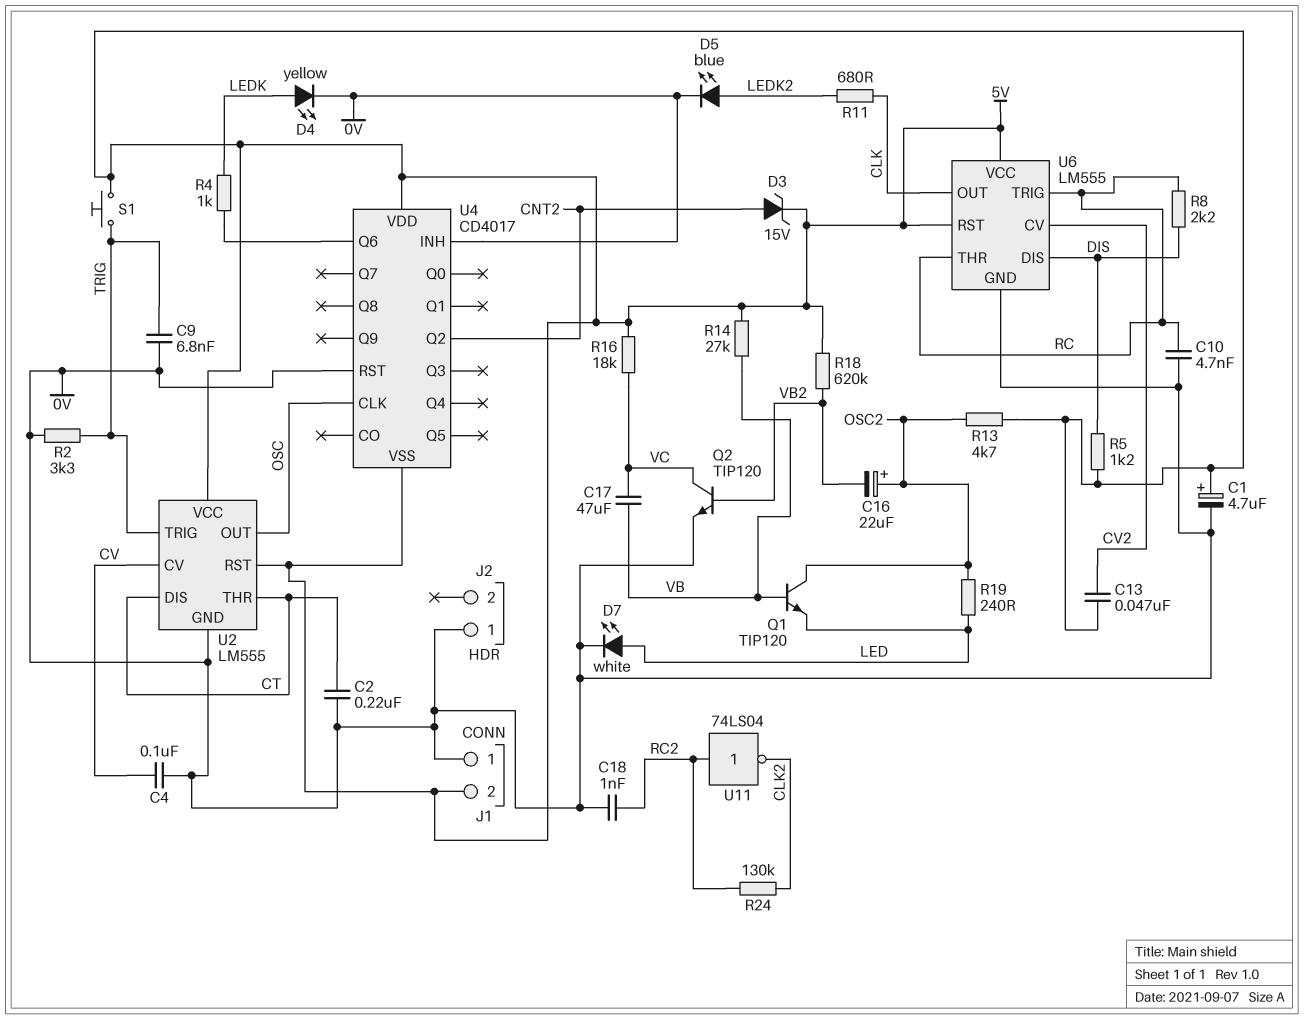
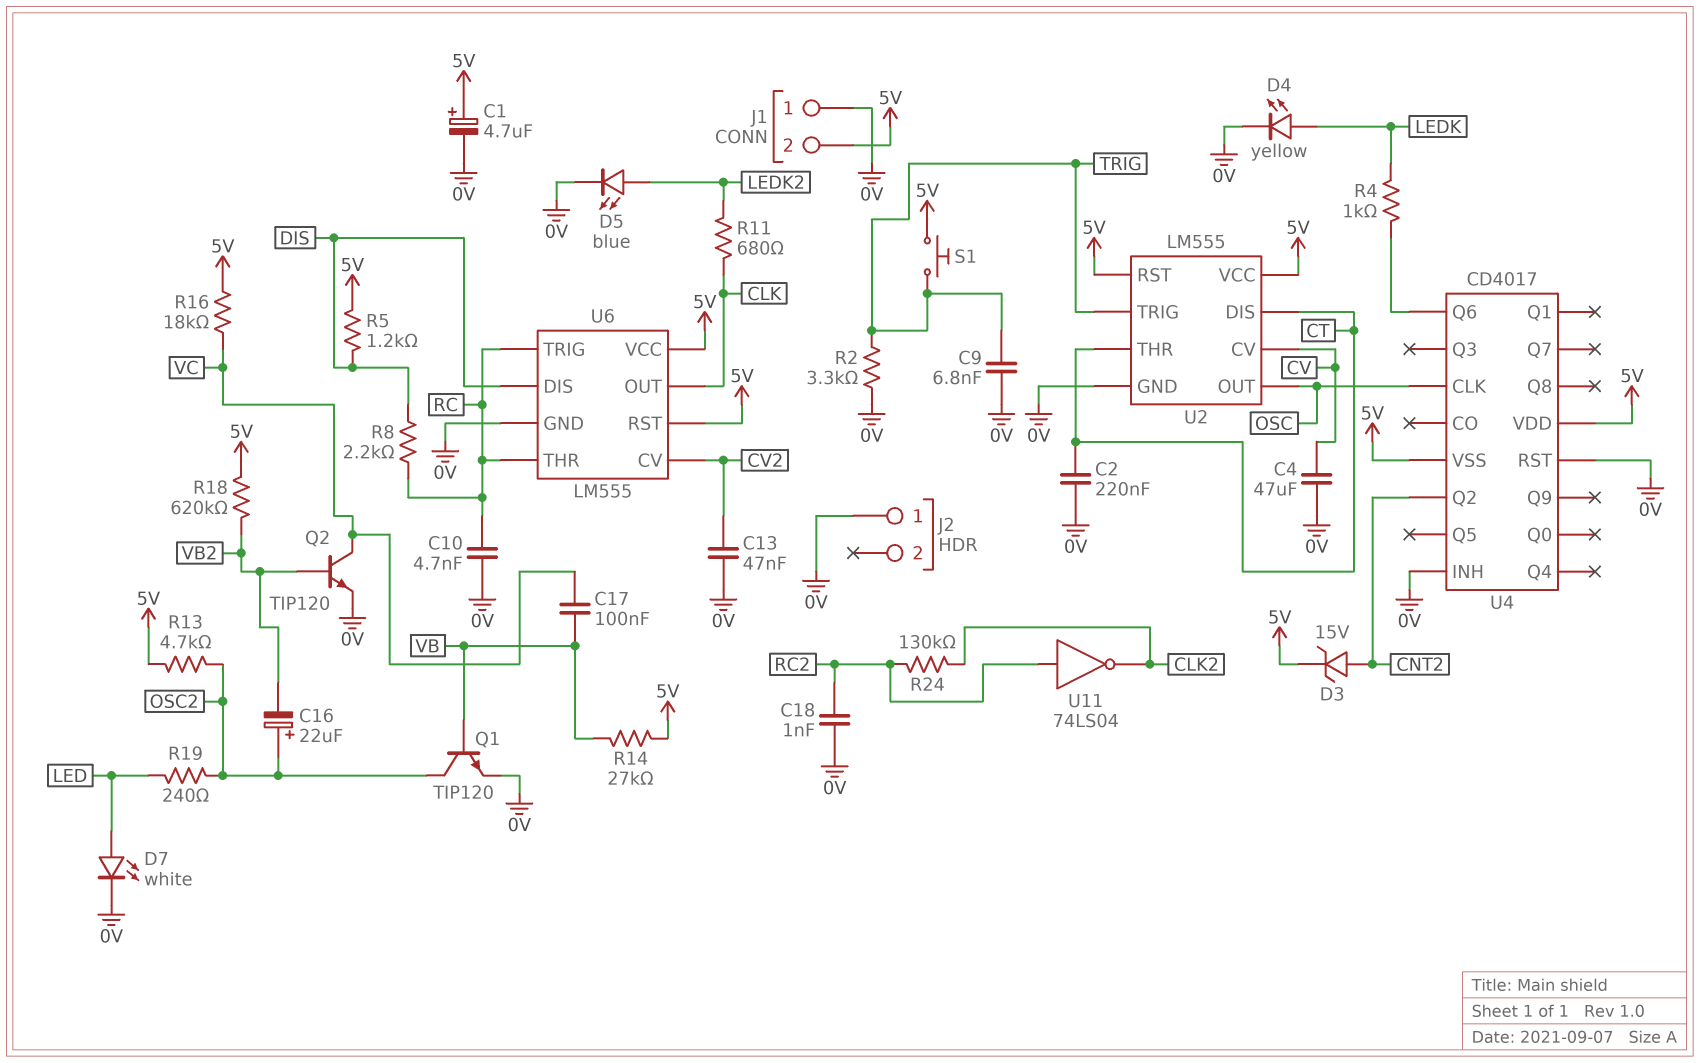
C4: 100nF (0V, CV) -> 47uF (0V, CV)
C13: 47nF (5V, CV2) -> 47nF (0V, CV2)
C17: 47uF (VB, VC) -> 100nF (VB, VC)
Q1: NPN TIP120 (B VB, C OSC2, E LED) -> NPN TIP120 (B VB, C OSC2, E 0V)

